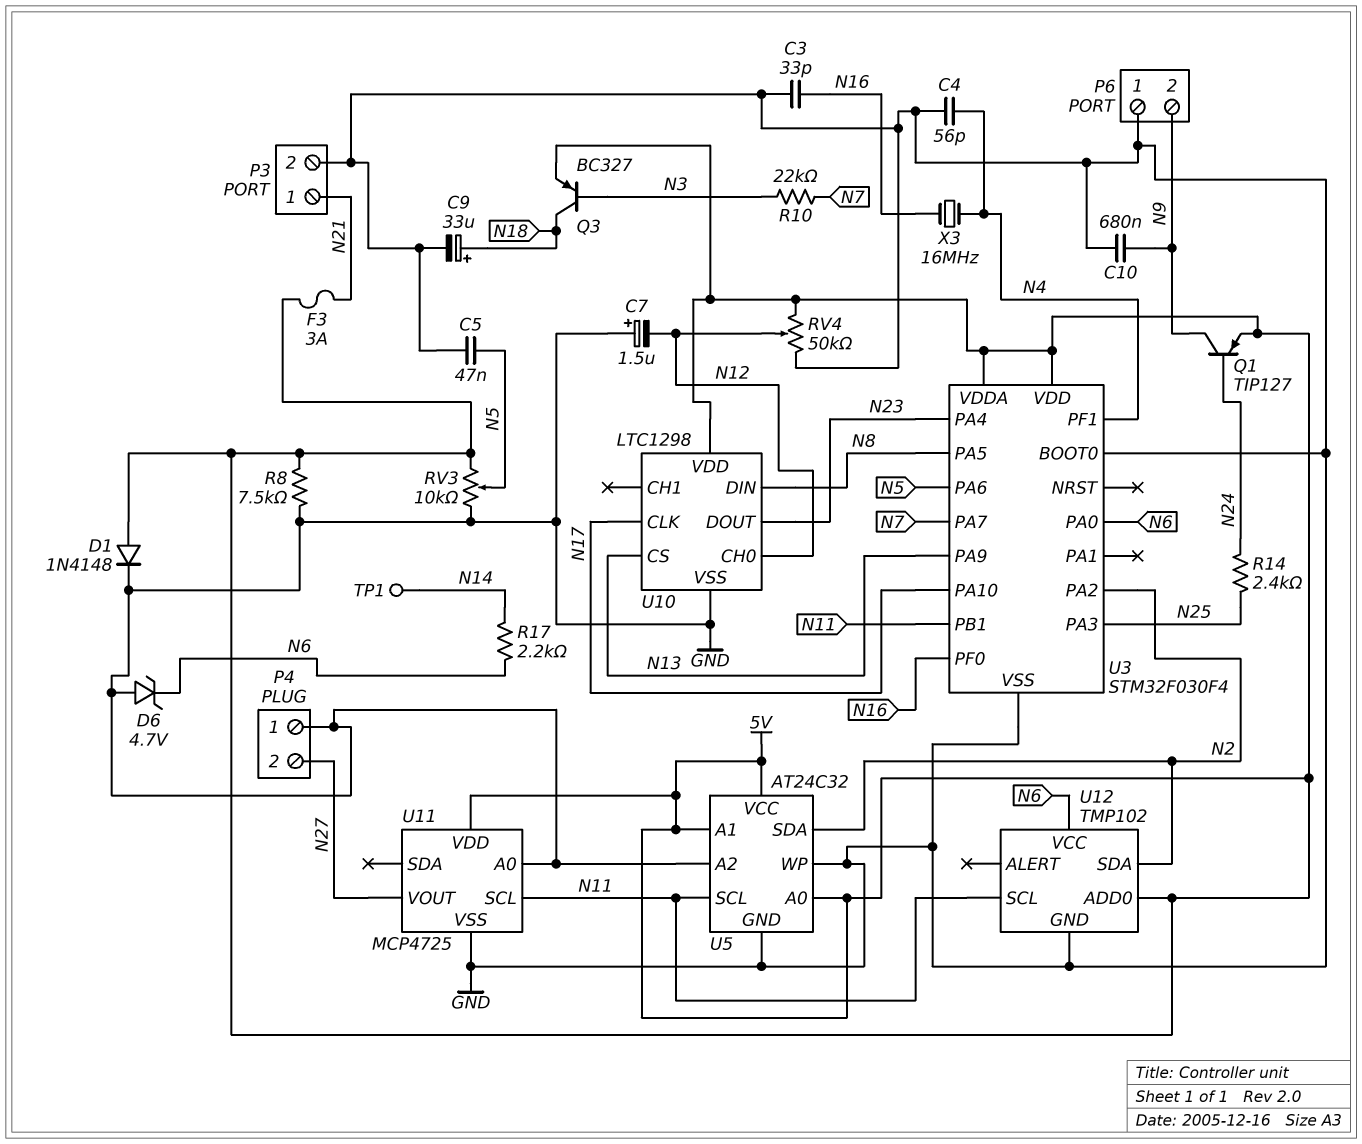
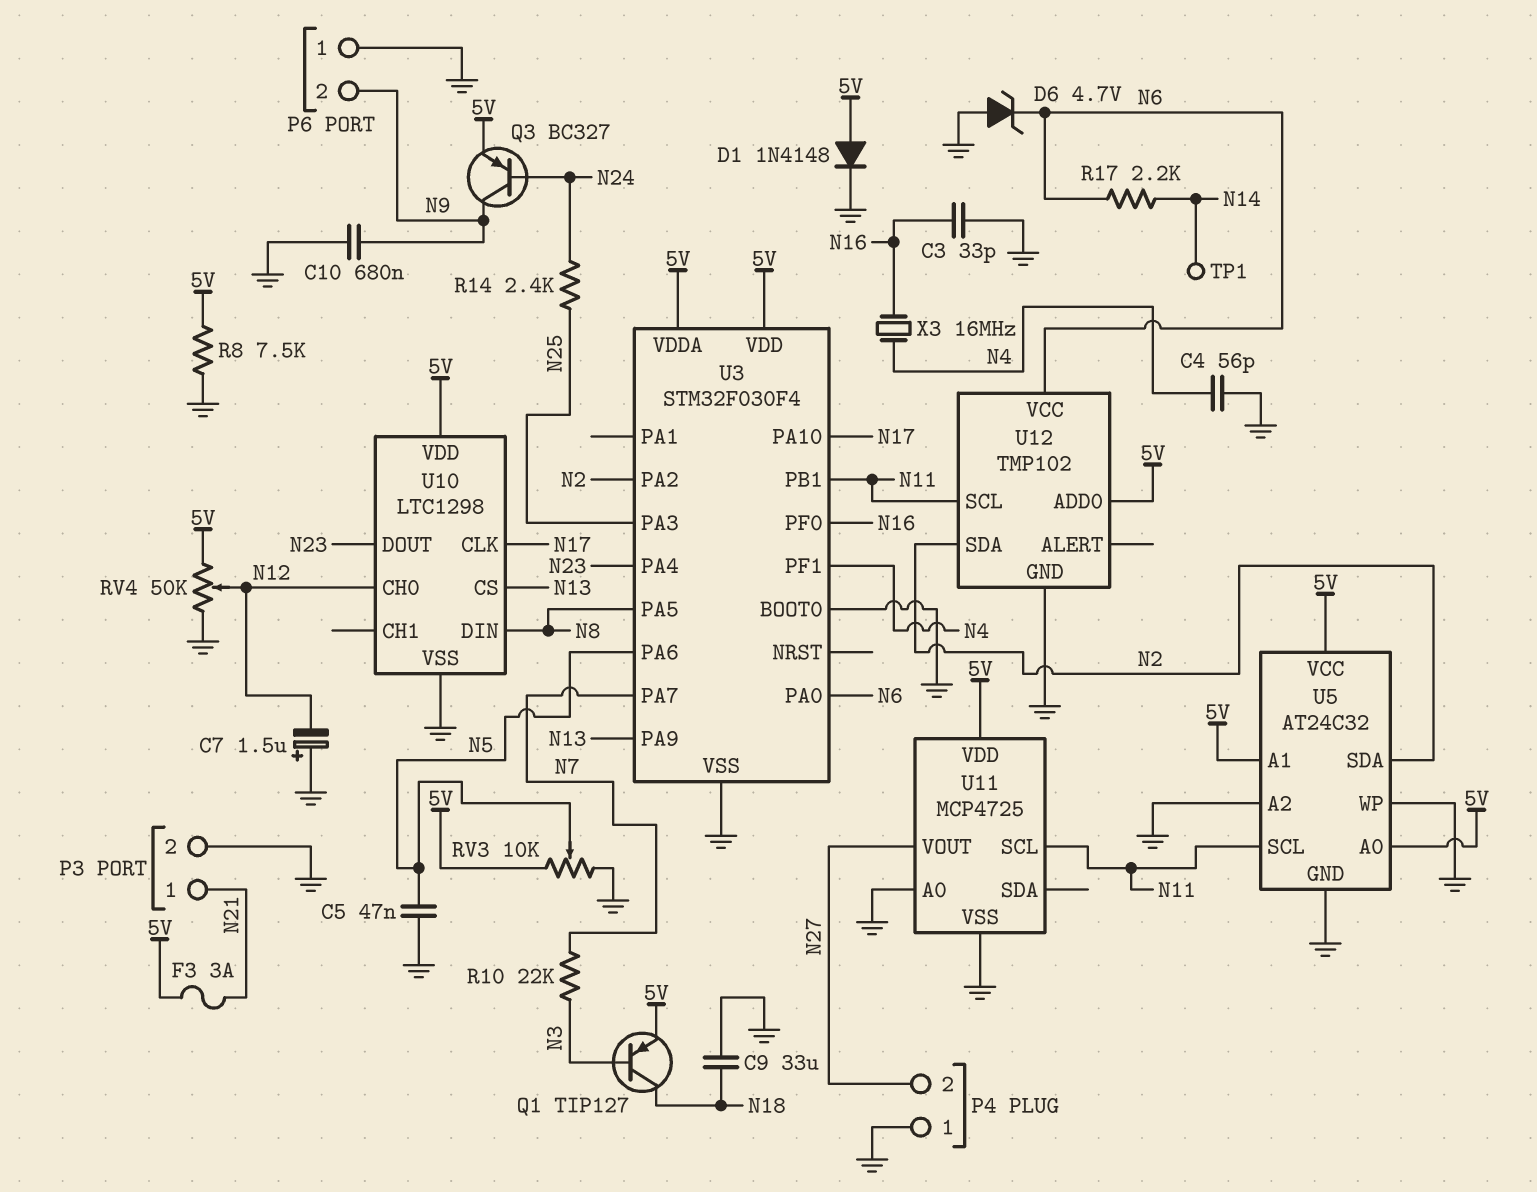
C9: 33uF (plus N18, minus GND) -> 33uF (GND, N18)
Q1: PNP TIP127 (B N24, C N9, E 5V) -> PNP TIP127 (B N3, C N18, E 5V)
Q3: PNP BC327 (B N3, C N18, E 5V) -> PNP BC327 (B N24, C N9, E 5V)

